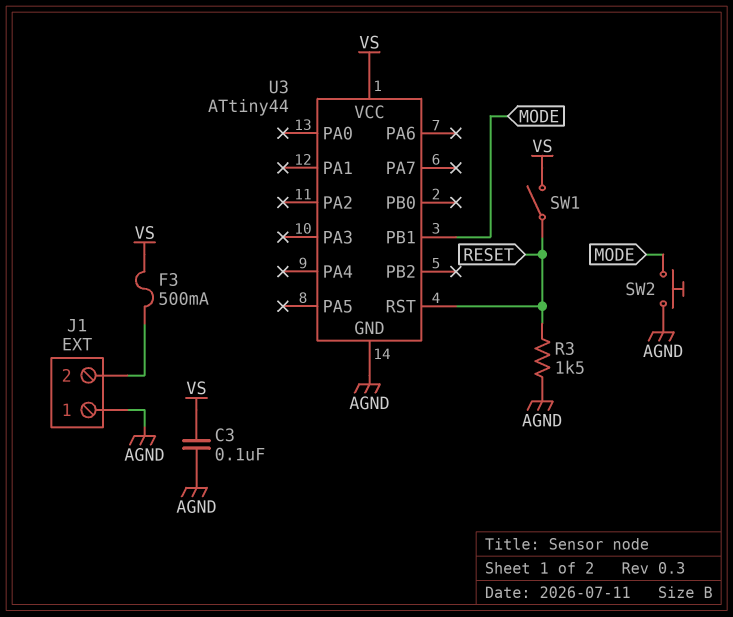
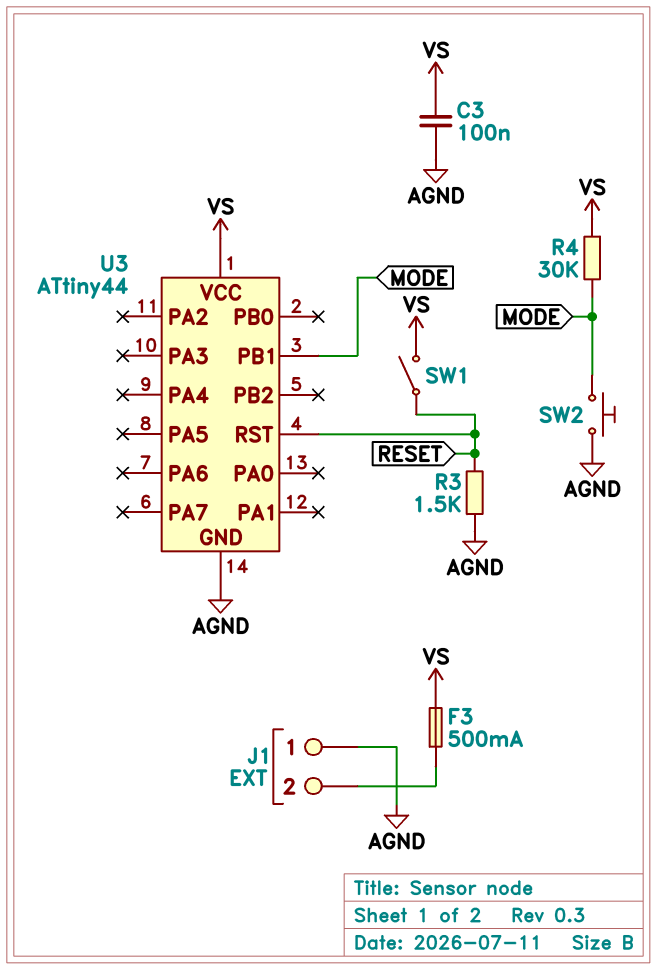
R4: none -> 30k (MODE, VS)

